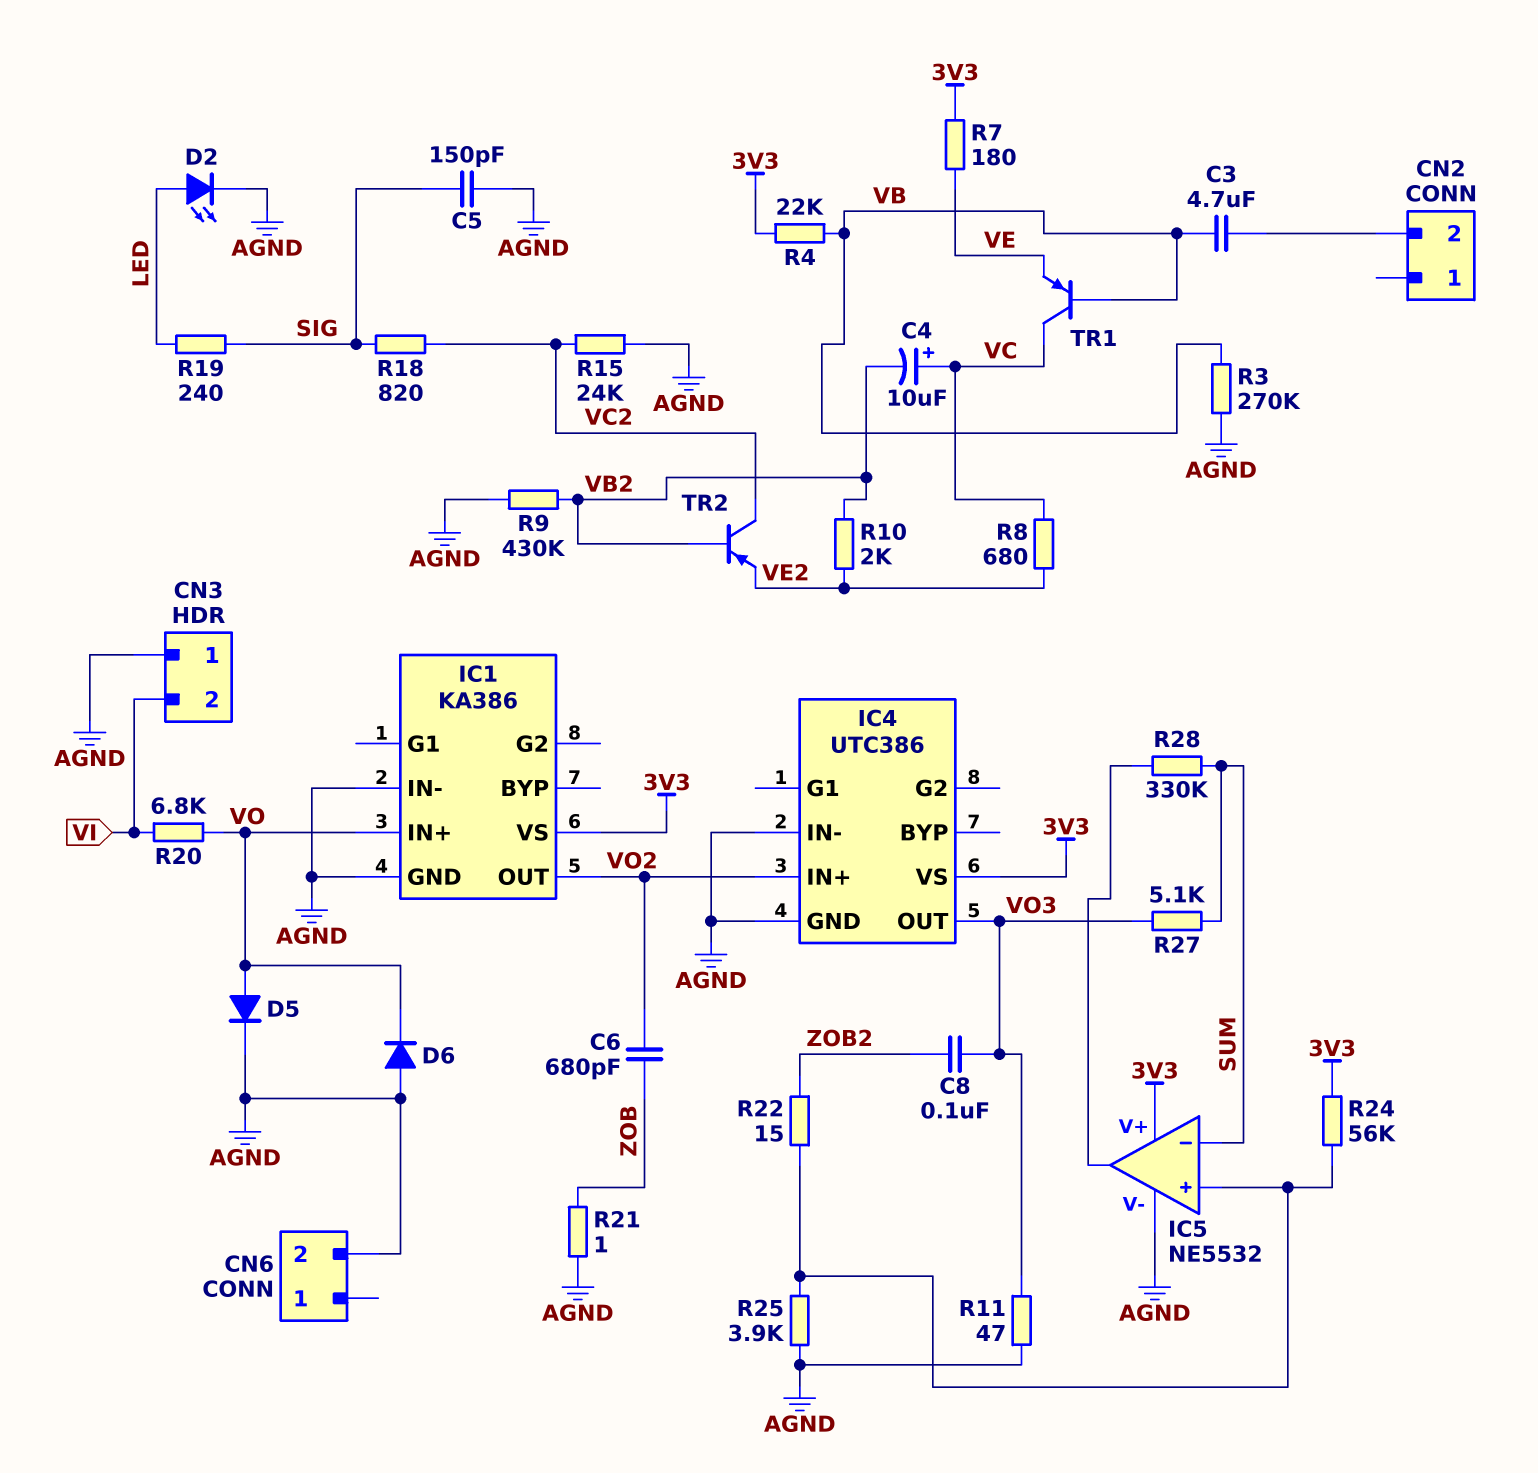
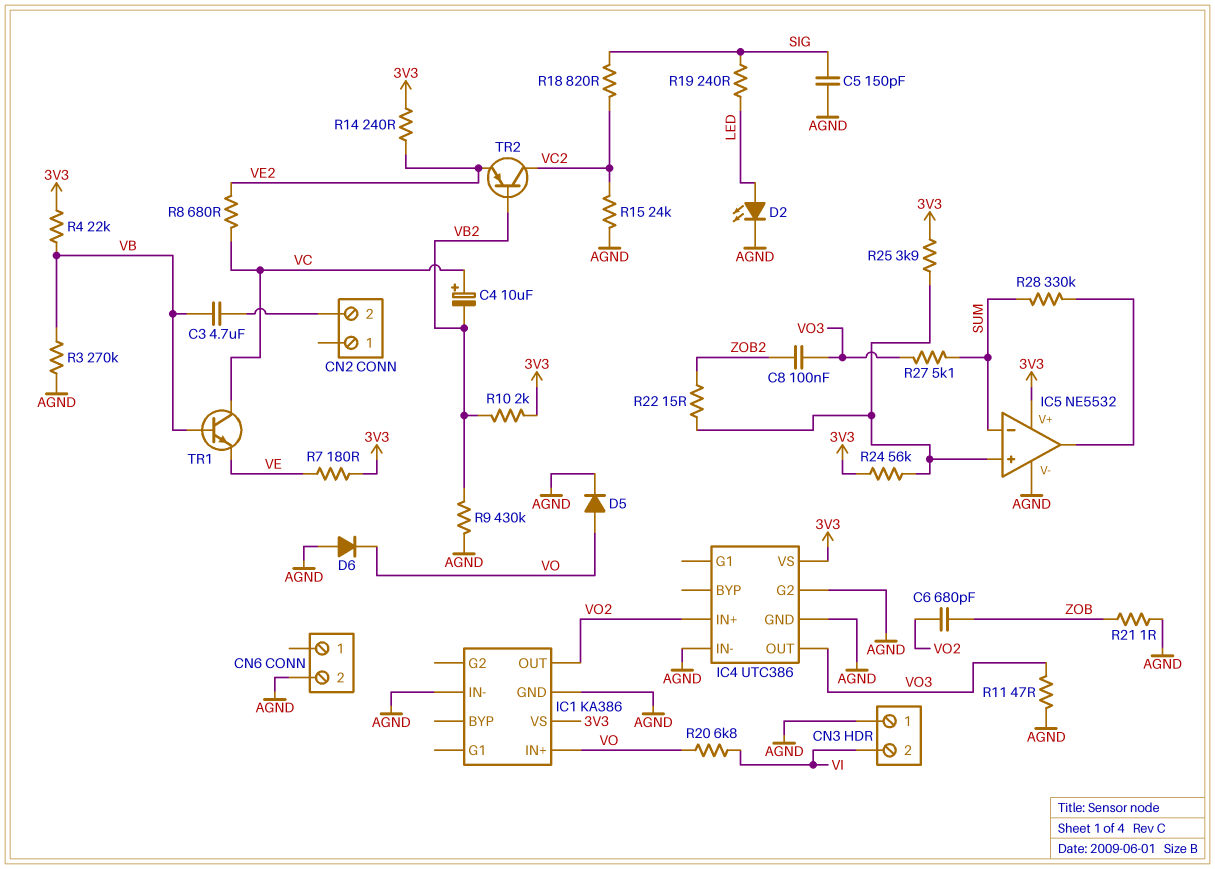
IC4 pin G2: none -> AGND
R10: 2k (VB2, VE2) -> 2k (3V3, VB2)
R14: none -> 240 (3V3, VE2)
R25: 3.9k (AGND, IC5/in+) -> 3.9k (3V3, IC5/in+)
TR1: PNP (B VB, C VC, E VE) -> NPN (B VB, C VC, E VE)

